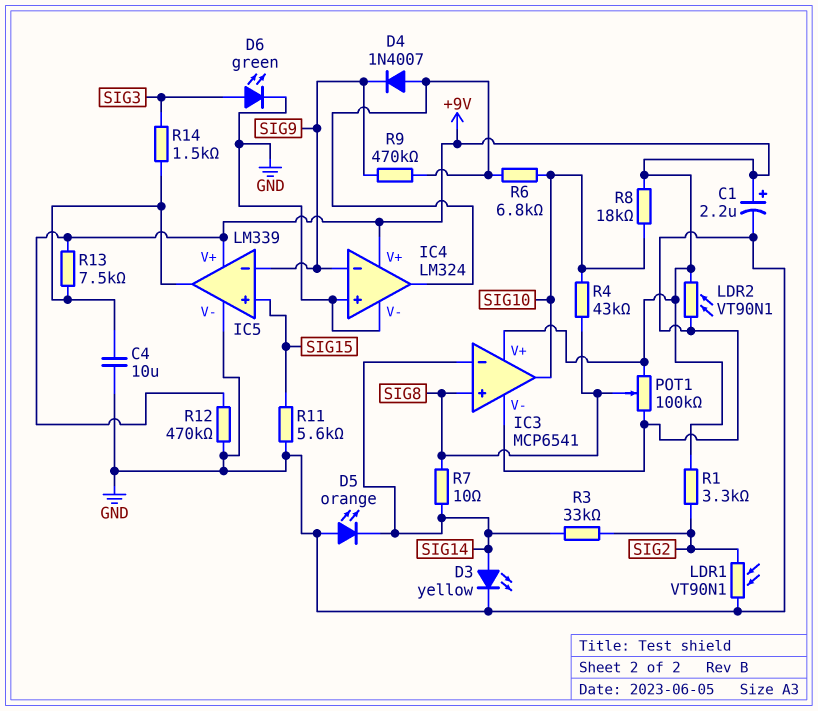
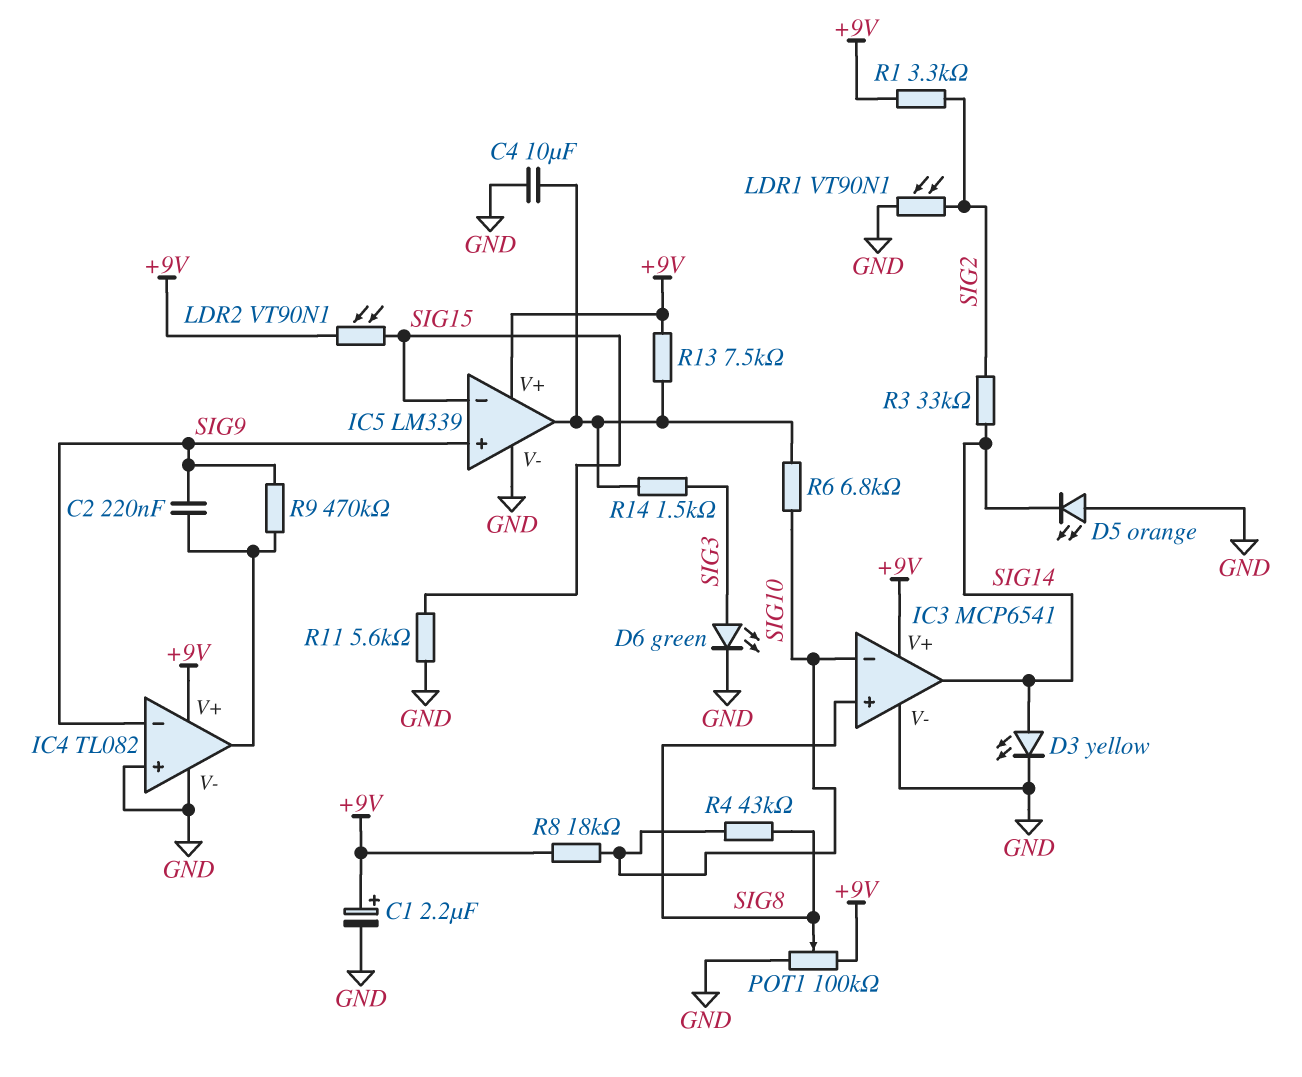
C2: none -> 220nF (IC4/out, SIG9)
D4: diode 1N4007 (A IC4/out, K SIG9) -> none
IC3 pin in-: SIG14 -> SIG10
IC3 pin out: SIG10 -> SIG14
IC4: LM324 -> TL082
IC5 pin in+: SIG15 -> SIG9
IC5 pin in-: SIG9 -> SIG15
LDR2: VT90N1 (+9V, GND) -> VT90N1 (+9V, SIG15)
R6: 6.8k (IC4/out, SIG10) -> 6.8k (IC5/out, SIG10)
R7: 10 (SIG8, SIG14) -> none
R12: 470k (+9V, GND) -> none

